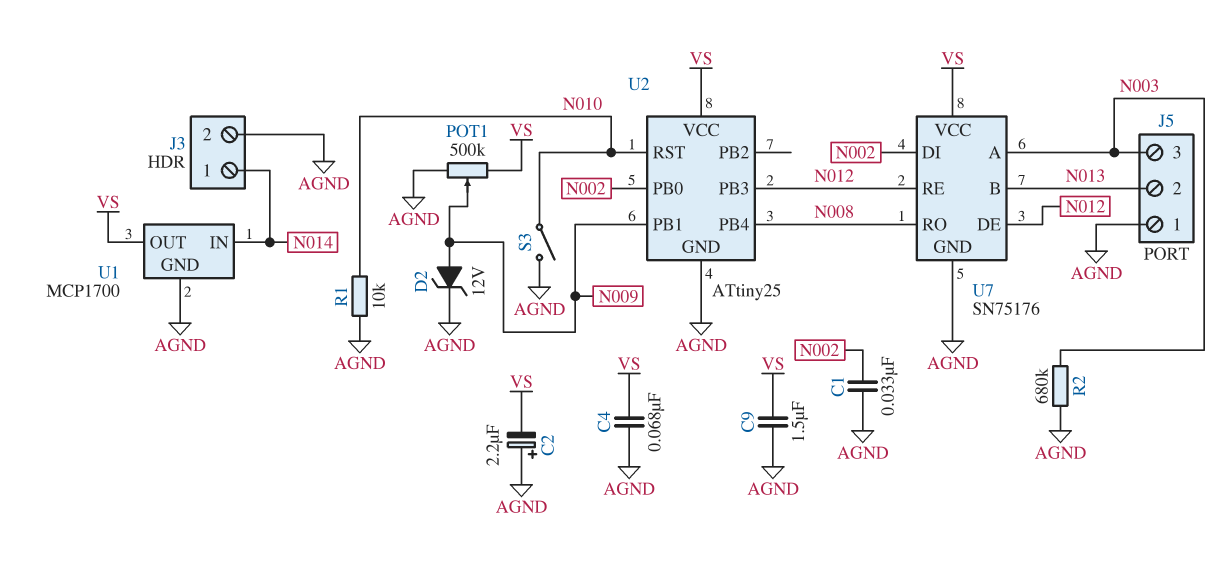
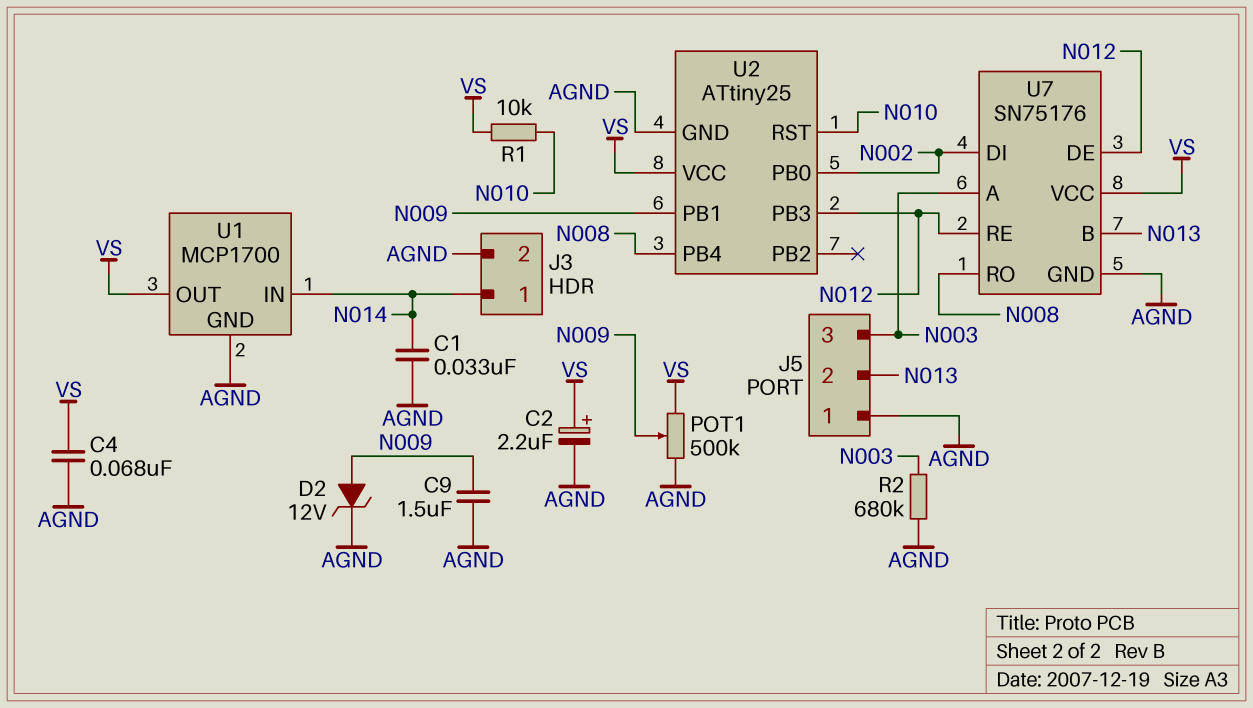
C1: 33nF (AGND, N002) -> 33nF (AGND, N014)
C2: 2.2uF (plus AGND, minus VS) -> 2.2uF (plus VS, minus AGND)
C9: 1.5uF (AGND, VS) -> 1.5uF (AGND, N009)
R1: 10k (AGND, N010) -> 10k (N010, VS)
S3: switch (AGND, N010) -> none

